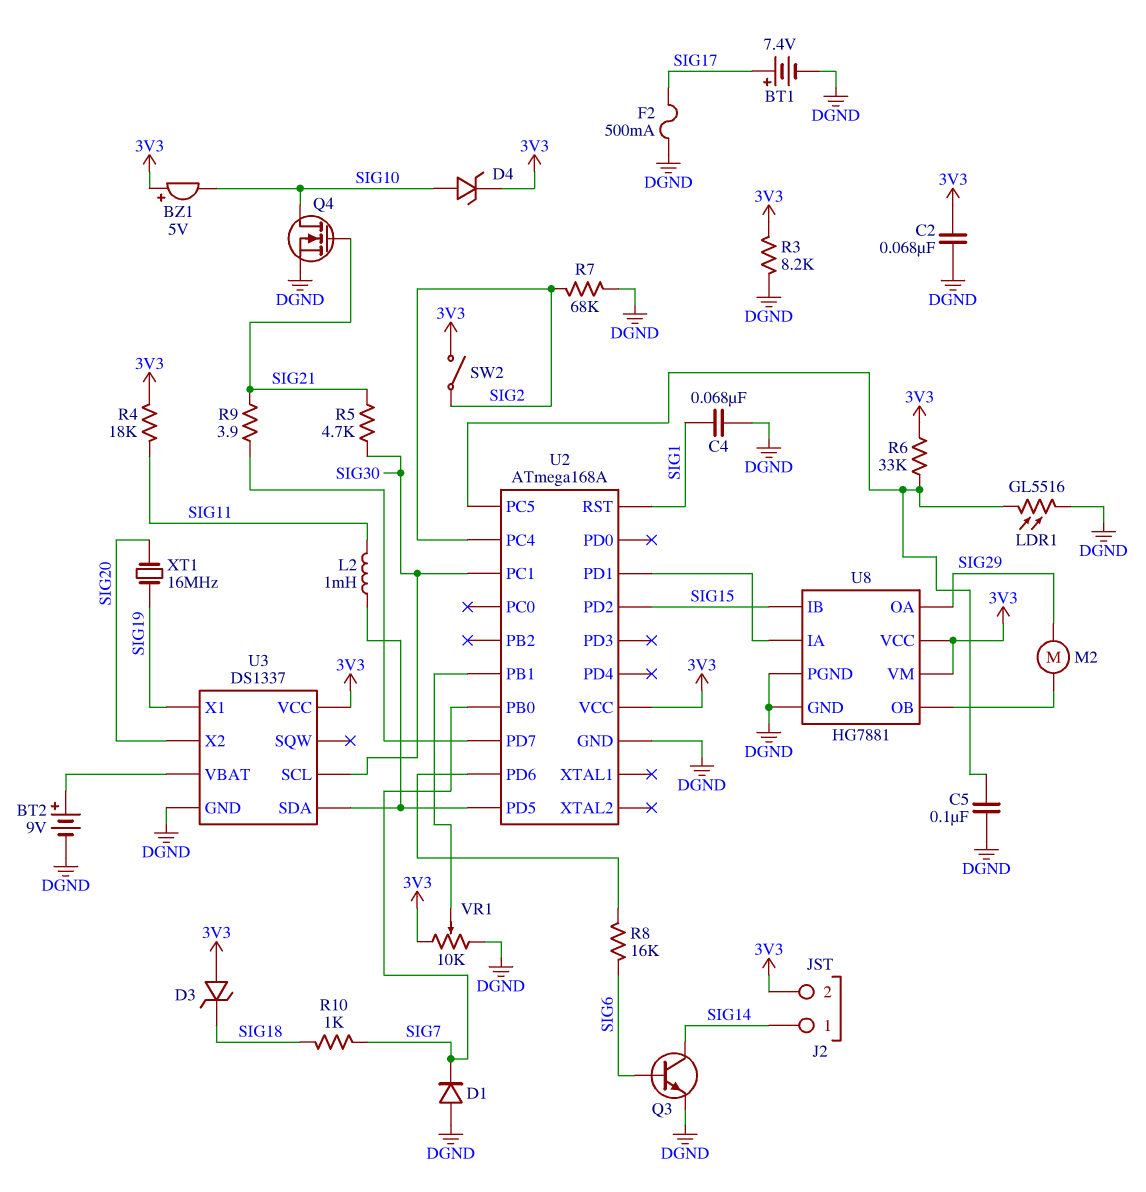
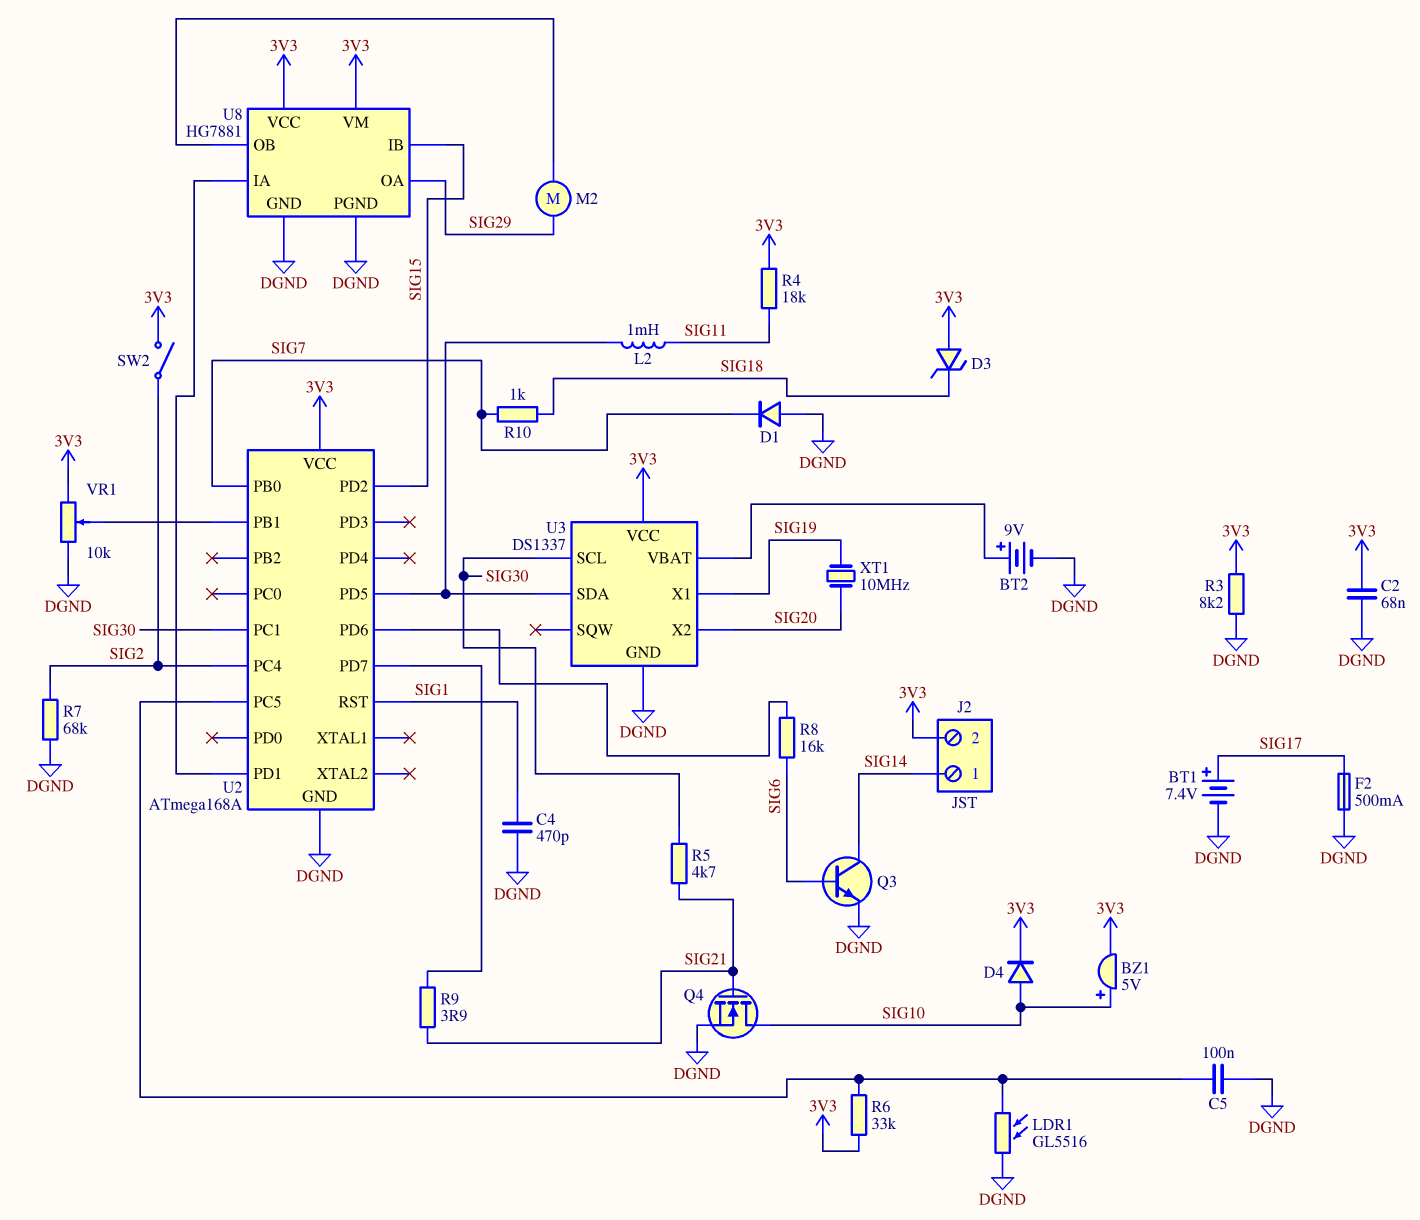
BZ1: buzzer 5V (plus 3V3, minus SIG10) -> buzzer 5V (plus SIG10, minus 3V3)
C4: 68nF (DGND, SIG1) -> 470pF (DGND, SIG1)
D4: zener (A SIG10, K 3V3) -> diode (A SIG10, K 3V3)
XT1: 16MHz (SIG19, SIG20) -> 10MHz (SIG19, SIG20)

